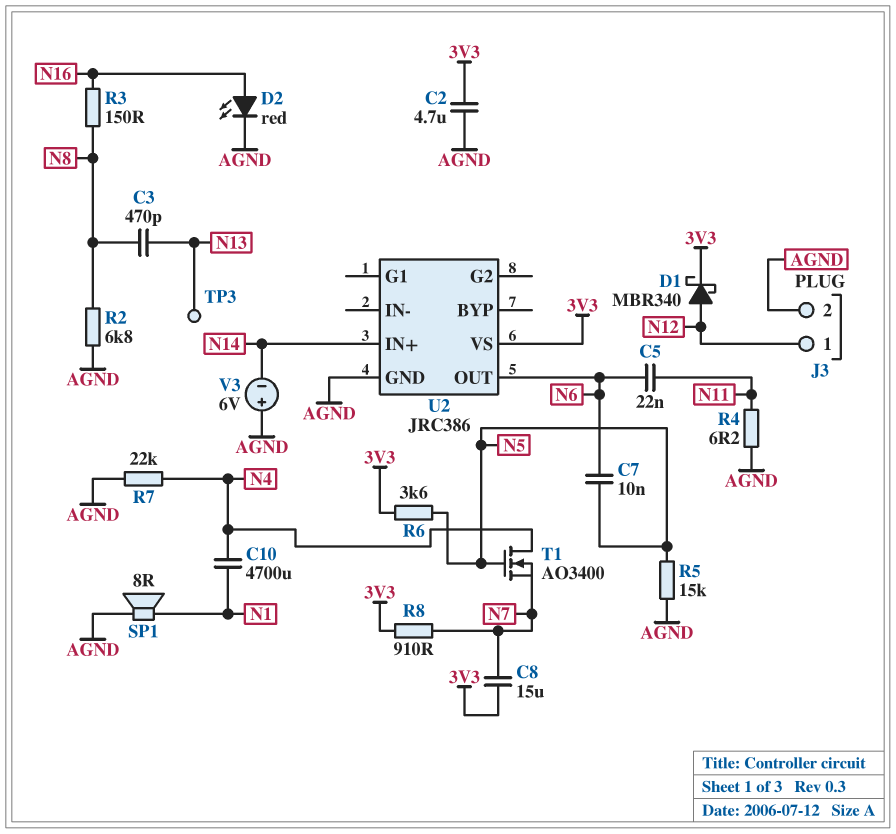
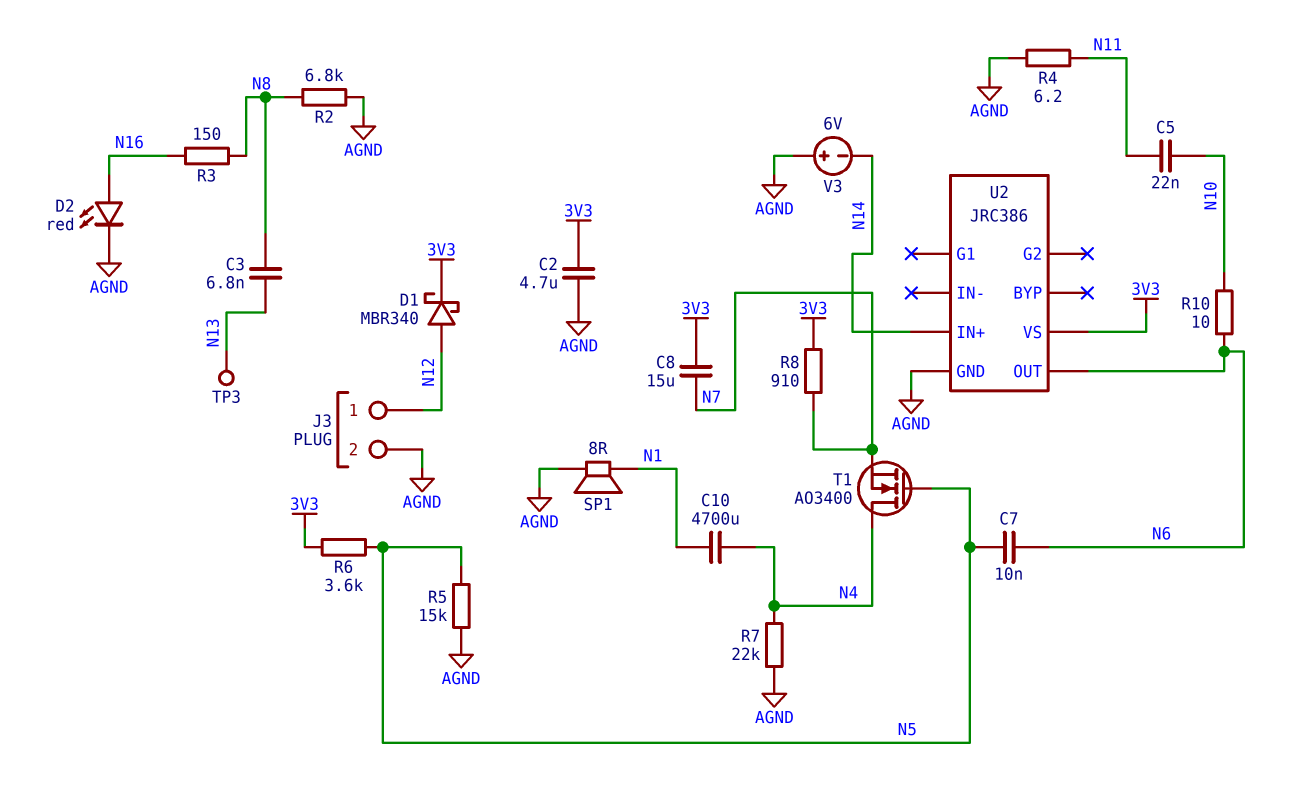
C3: 470pF (N8, N13) -> 6.8nF (N8, N13)
C5: 22nF (N6, N11) -> 22nF (N10, N11)
R10: none -> 10 (N6, N10)

